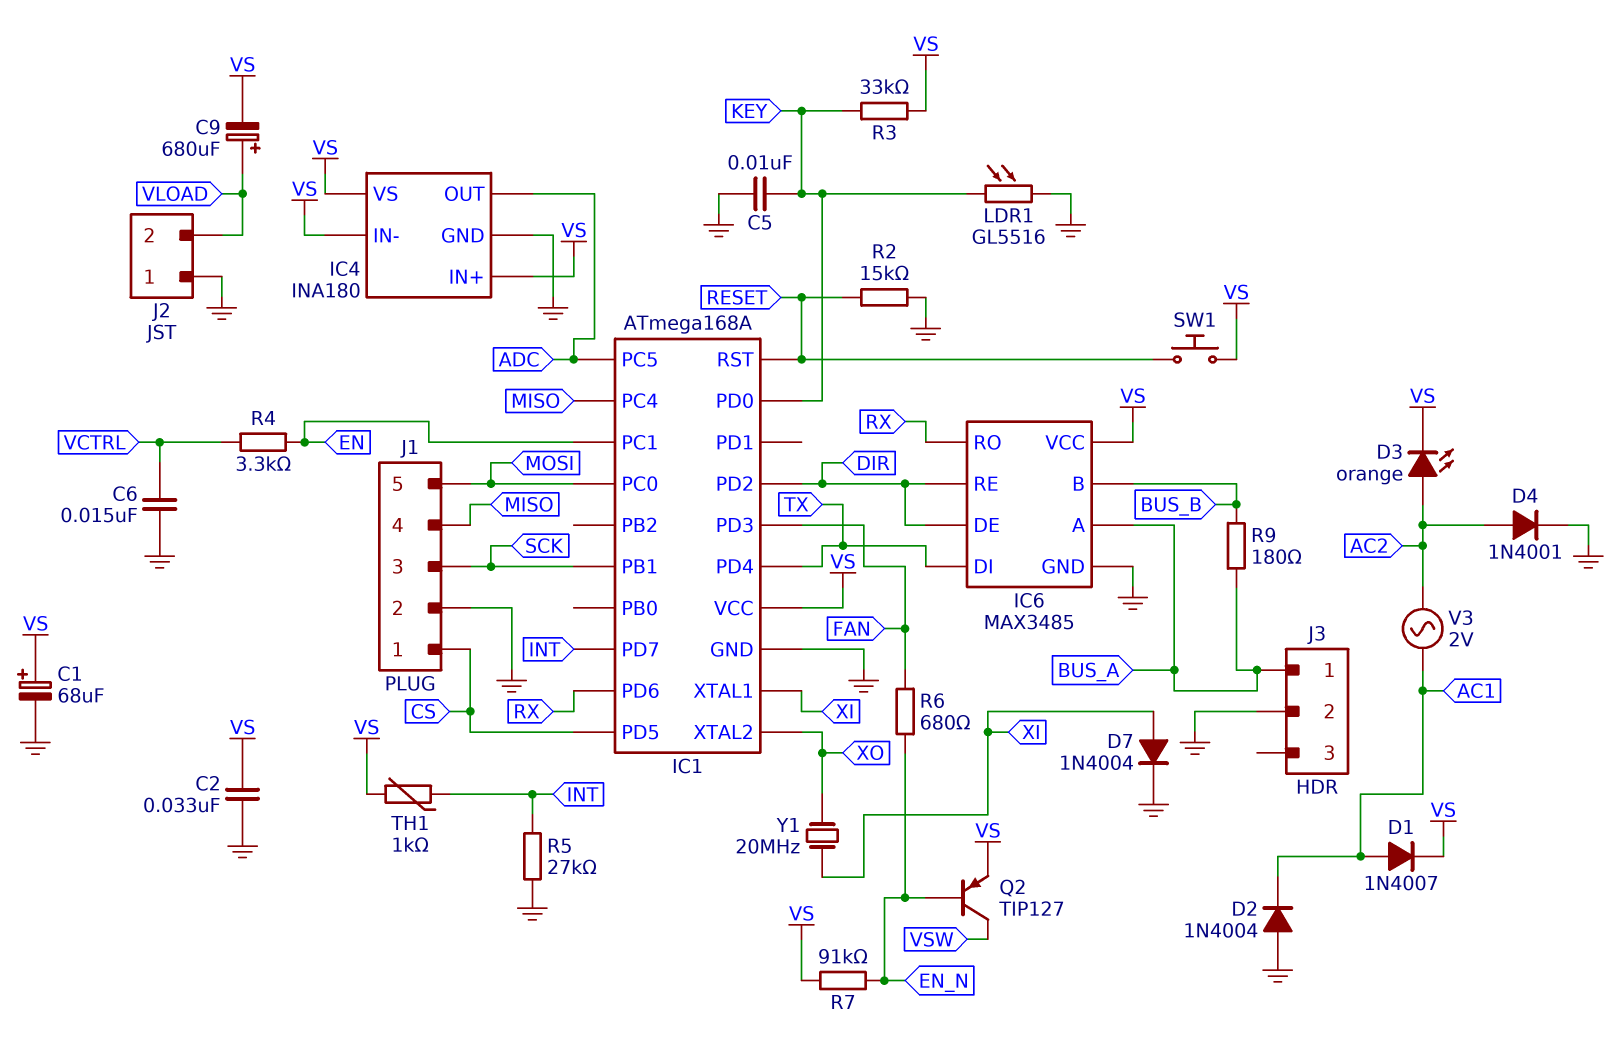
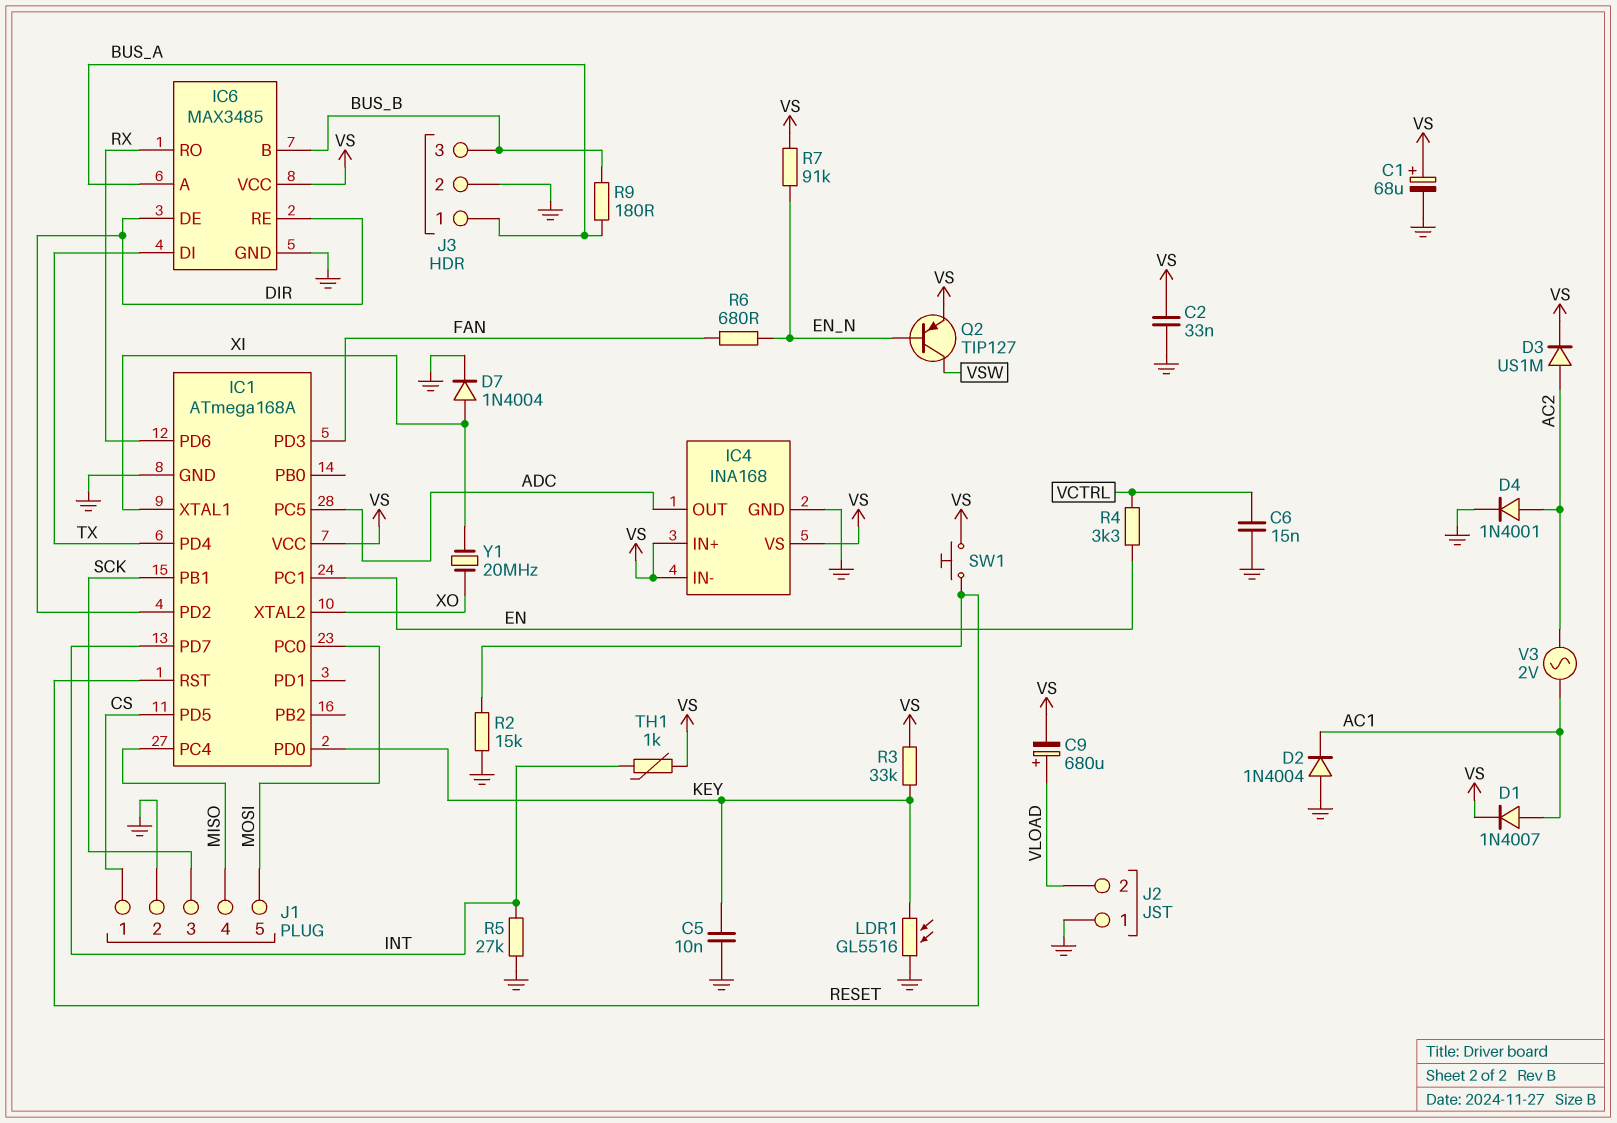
D3: LED orange (A AC2, K VS) -> diode US1M (A AC2, K VS)
IC4: INA180 -> INA168
J3 pin 3: none -> BUS_B

